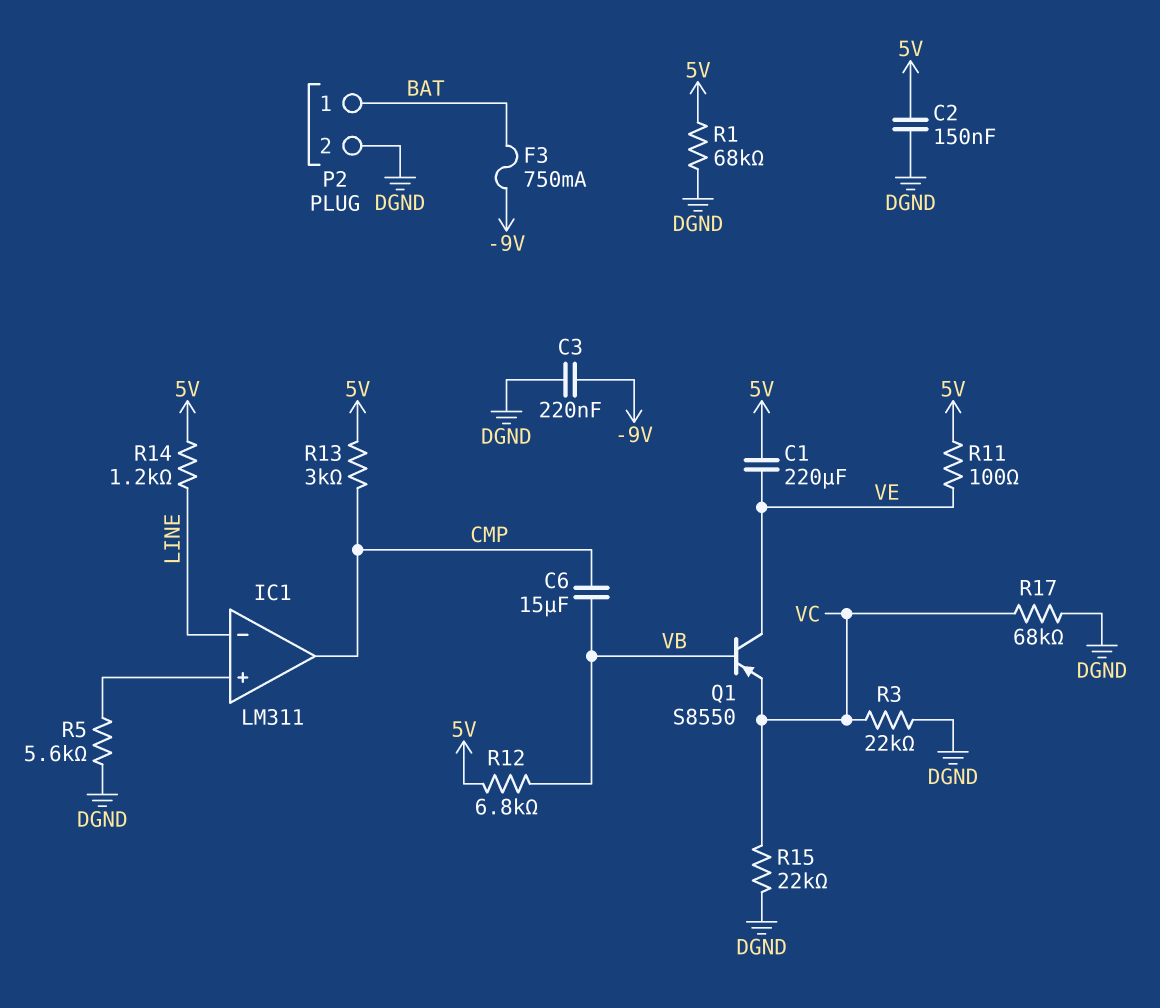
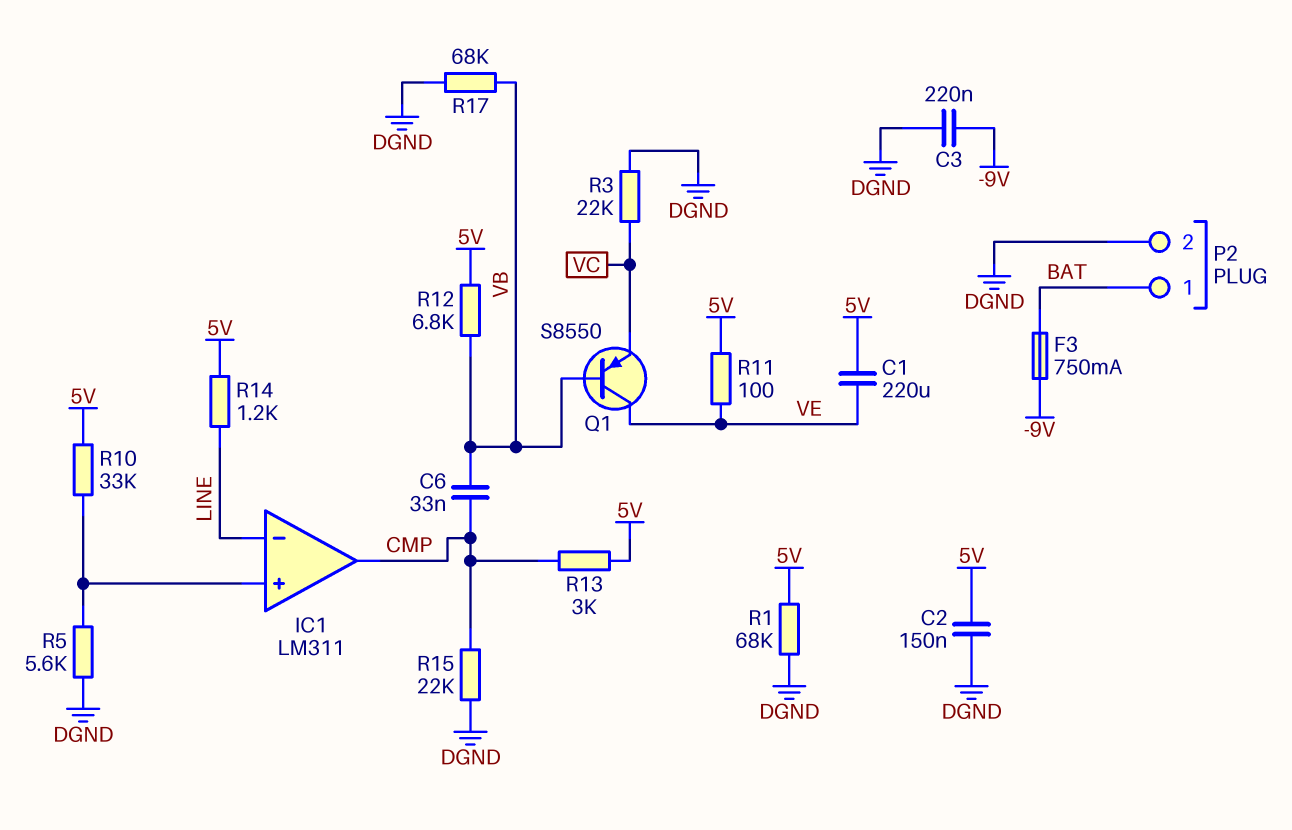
C6: 15uF (CMP, VB) -> 33nF (CMP, VB)
R10: none -> 33k (5V, IC1/in+)
R15: 22k (DGND, VC) -> 22k (CMP, DGND)
R17: 68k (DGND, VC) -> 68k (DGND, VB)

